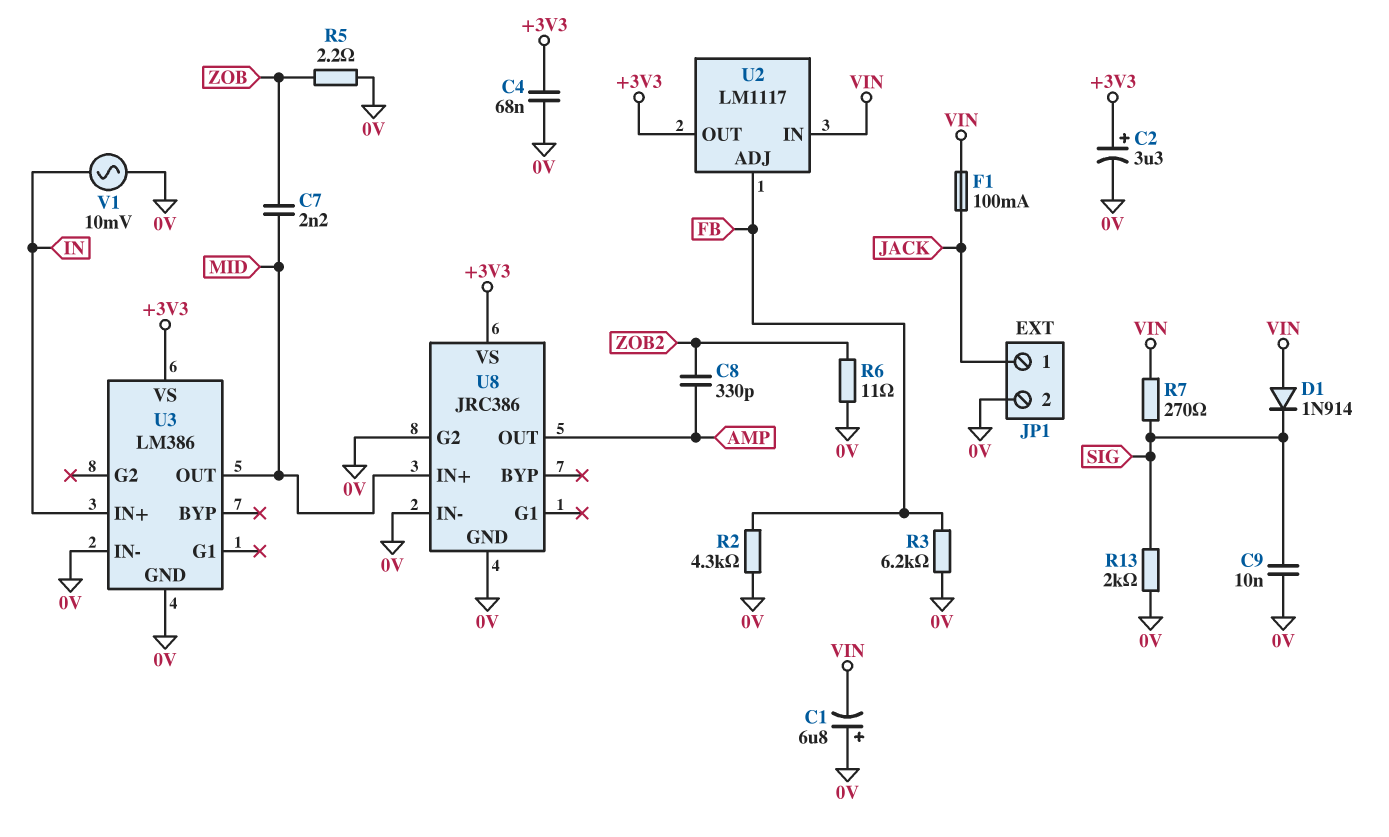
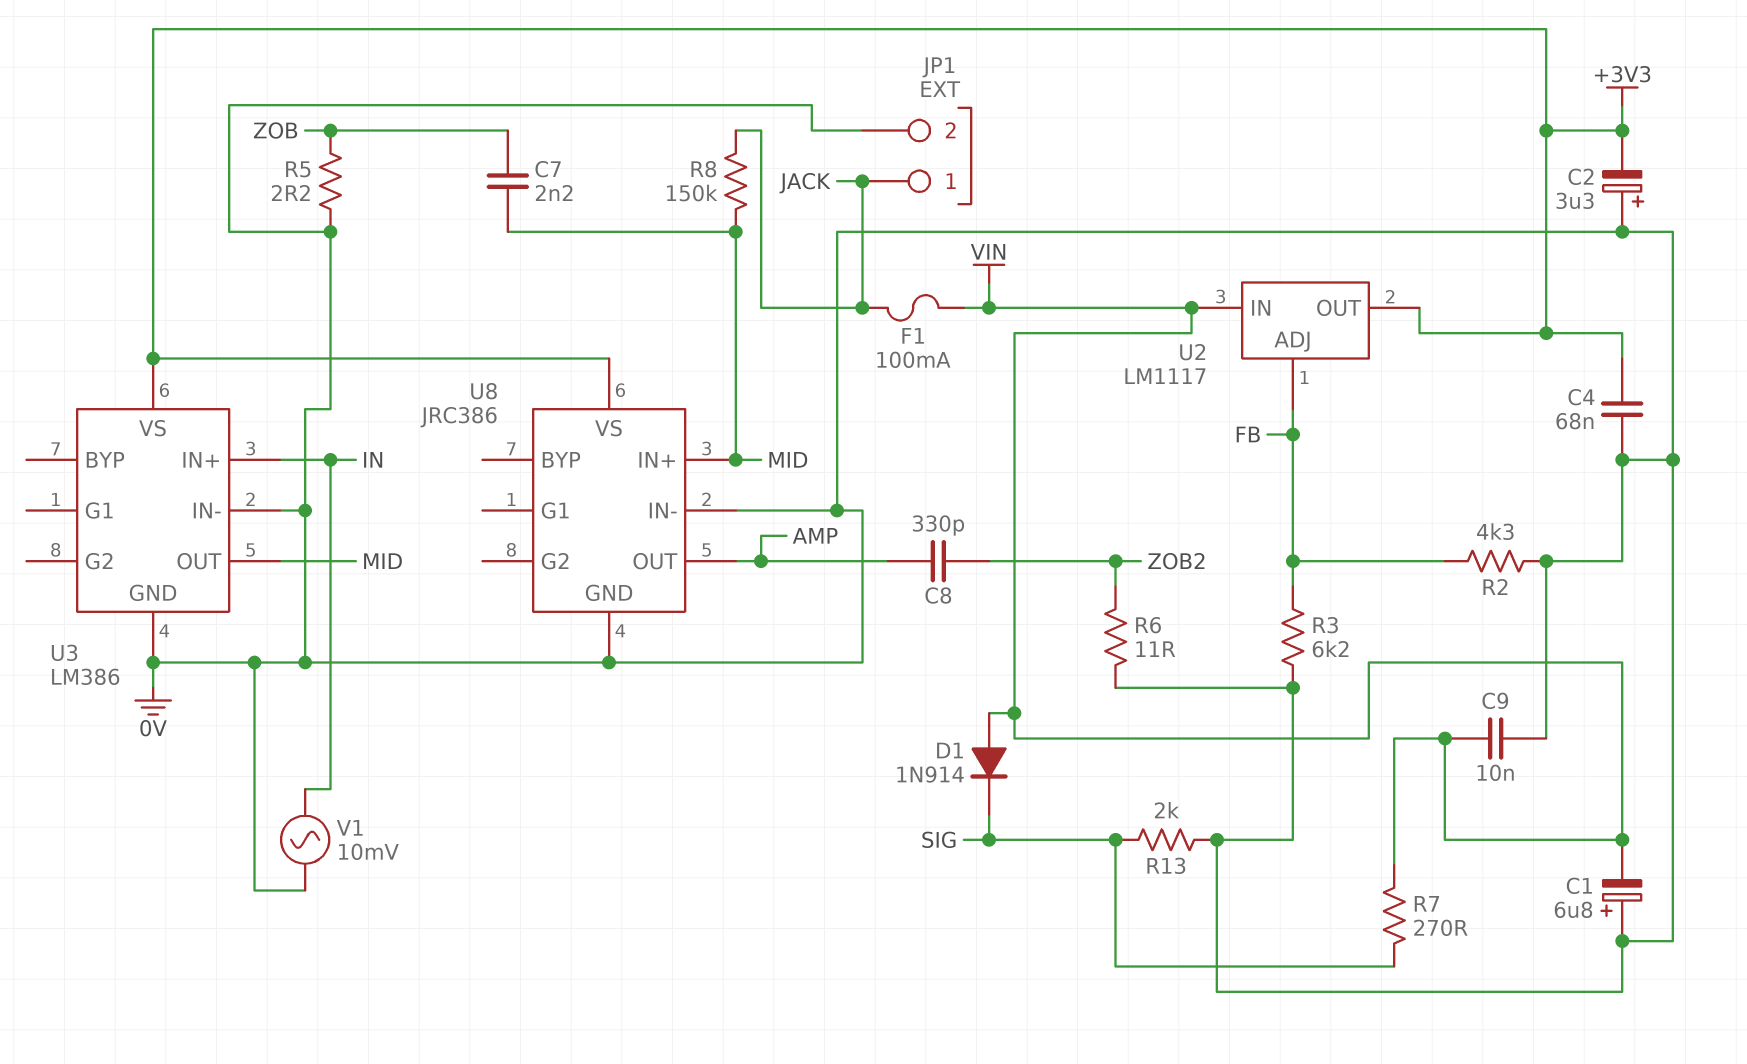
C2: 3.3uF (plus +3V3, minus 0V) -> 3.3uF (plus 0V, minus +3V3)
C9: 10nF (0V, SIG) -> 10nF (0V, VIN)
R8: none -> 150k (JACK, MID)
U8 pin G2: 0V -> none

